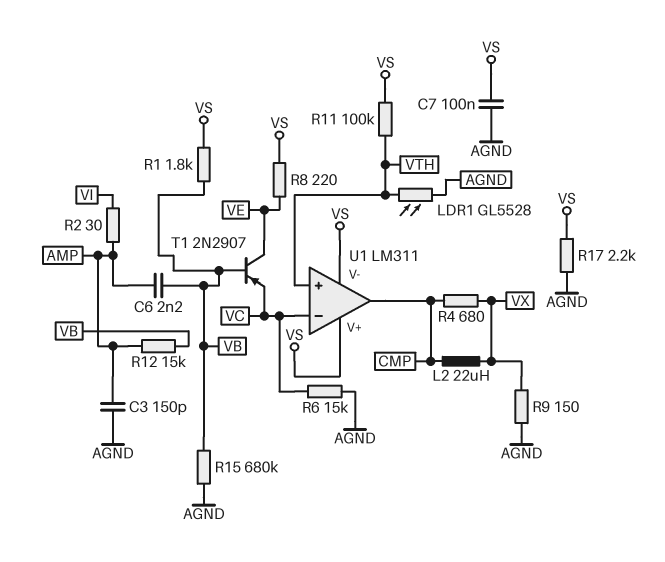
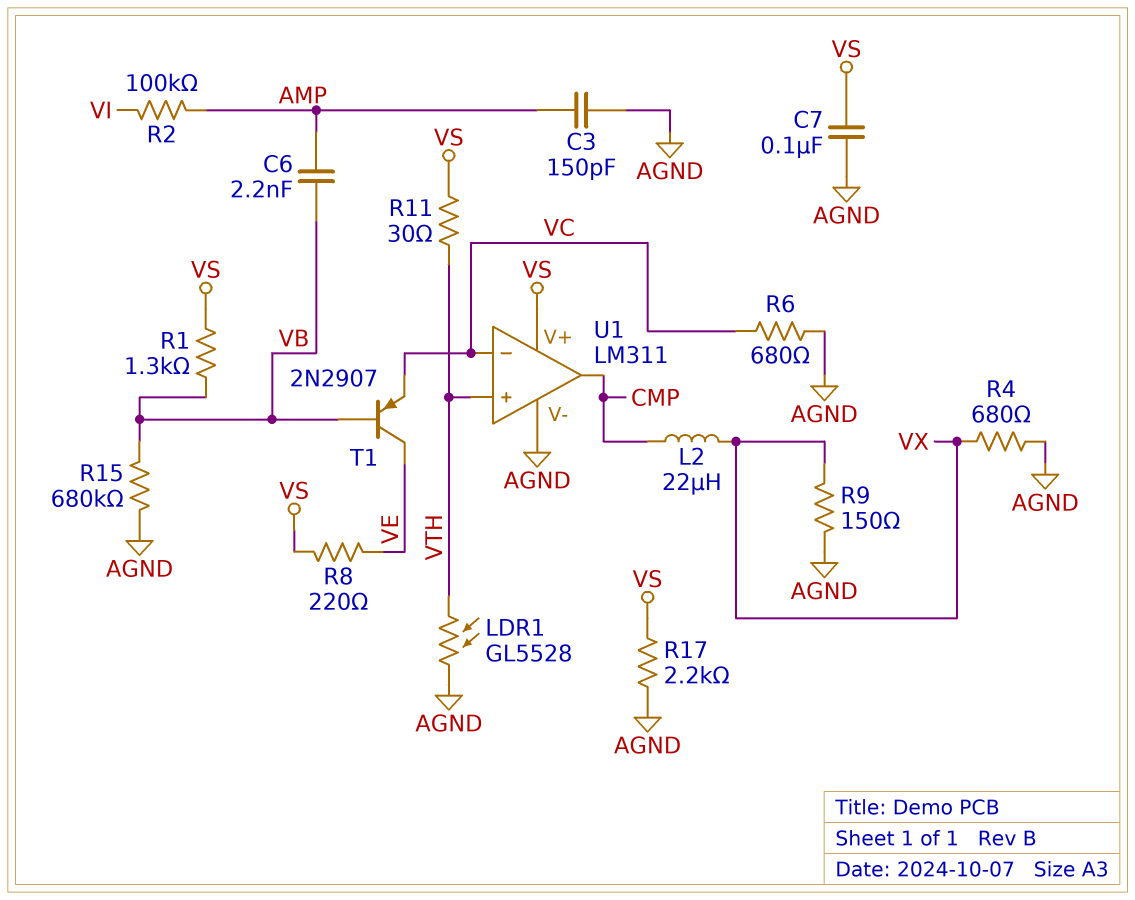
R1: 1.8k (VB, VS) -> 1.3k (VB, VS)
R2: 30 (AMP, VI) -> 100k (AMP, VI)
R4: 680 (CMP, VX) -> 680 (AGND, VX)
R6: 15k (AGND, VC) -> 680 (AGND, VC)
R11: 100k (VS, VTH) -> 30 (VS, VTH)
R12: 15k (AMP, VB) -> none
U1 pin V-: VS -> AGND

